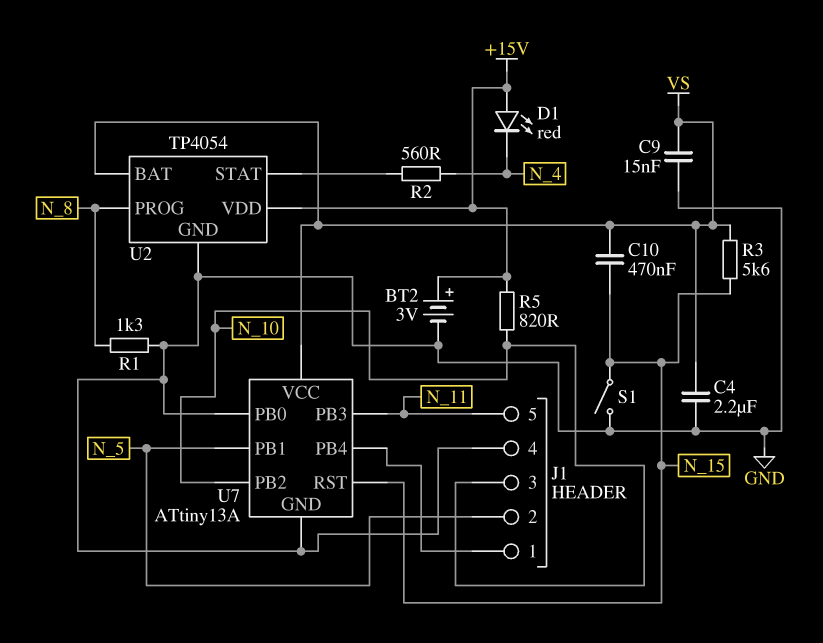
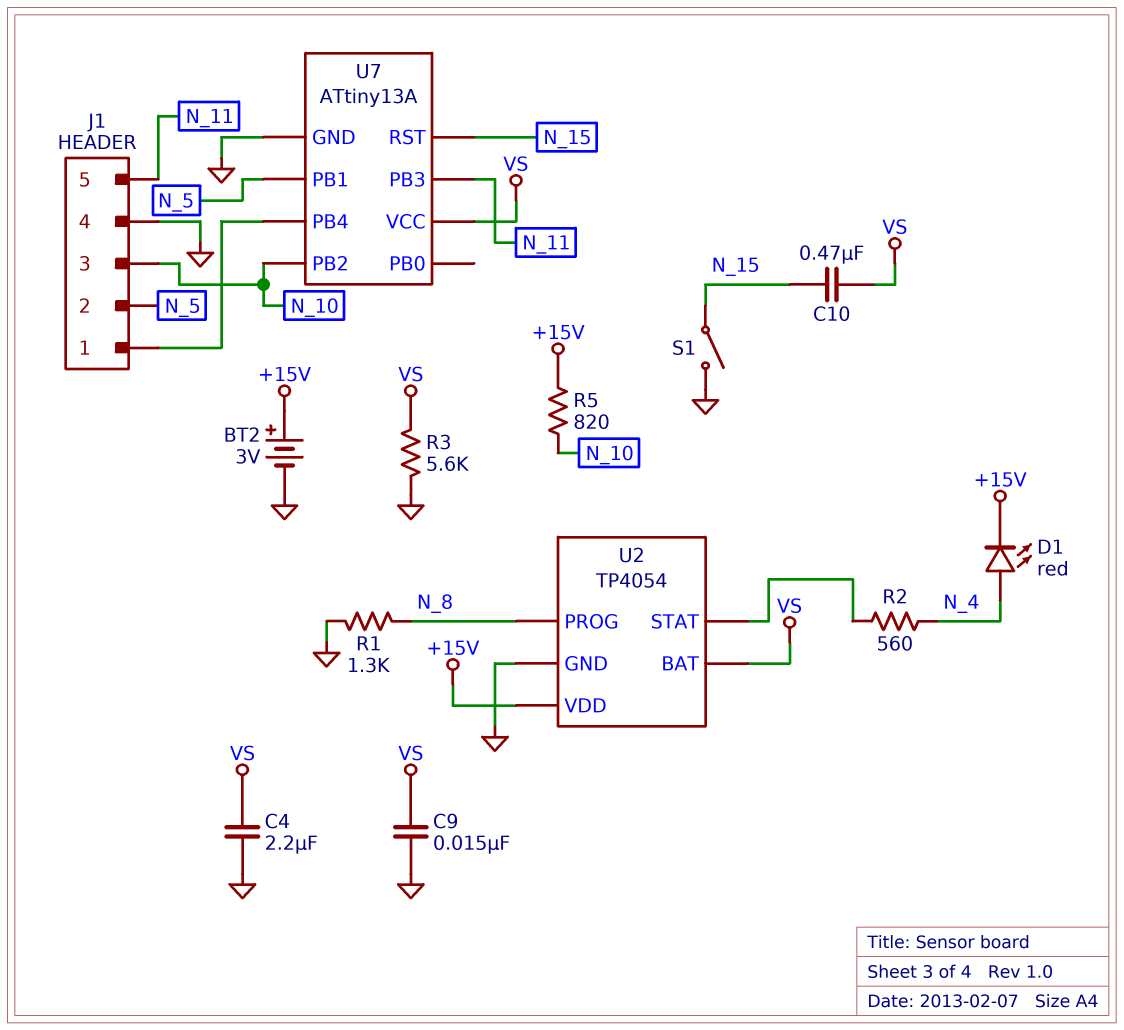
D1: LED red (A +15V, K N_4) -> LED red (A N_4, K +15V)
R3: 5.6k (N_15, VS) -> 5.6k (GND, VS)
U7 pin PB0: GND -> none

